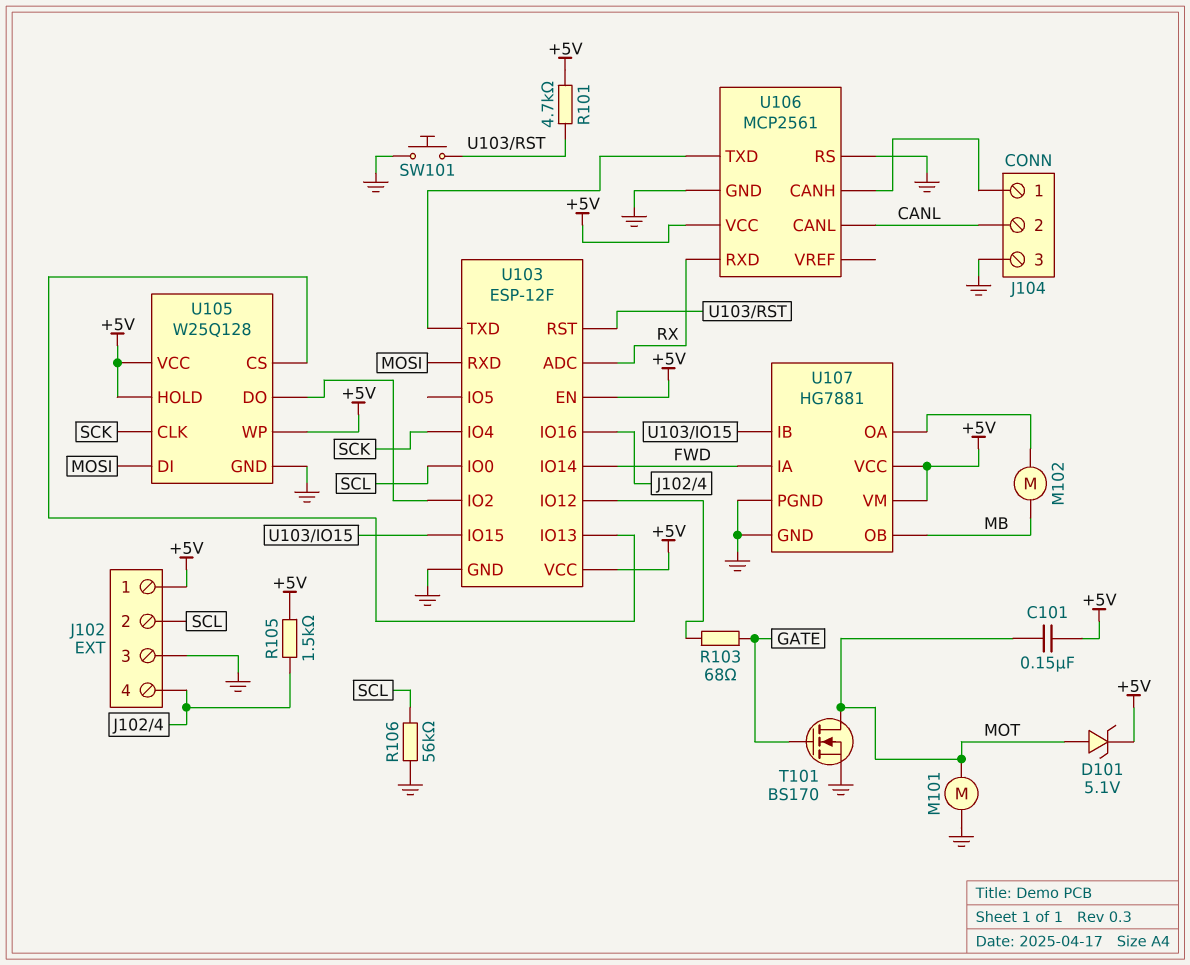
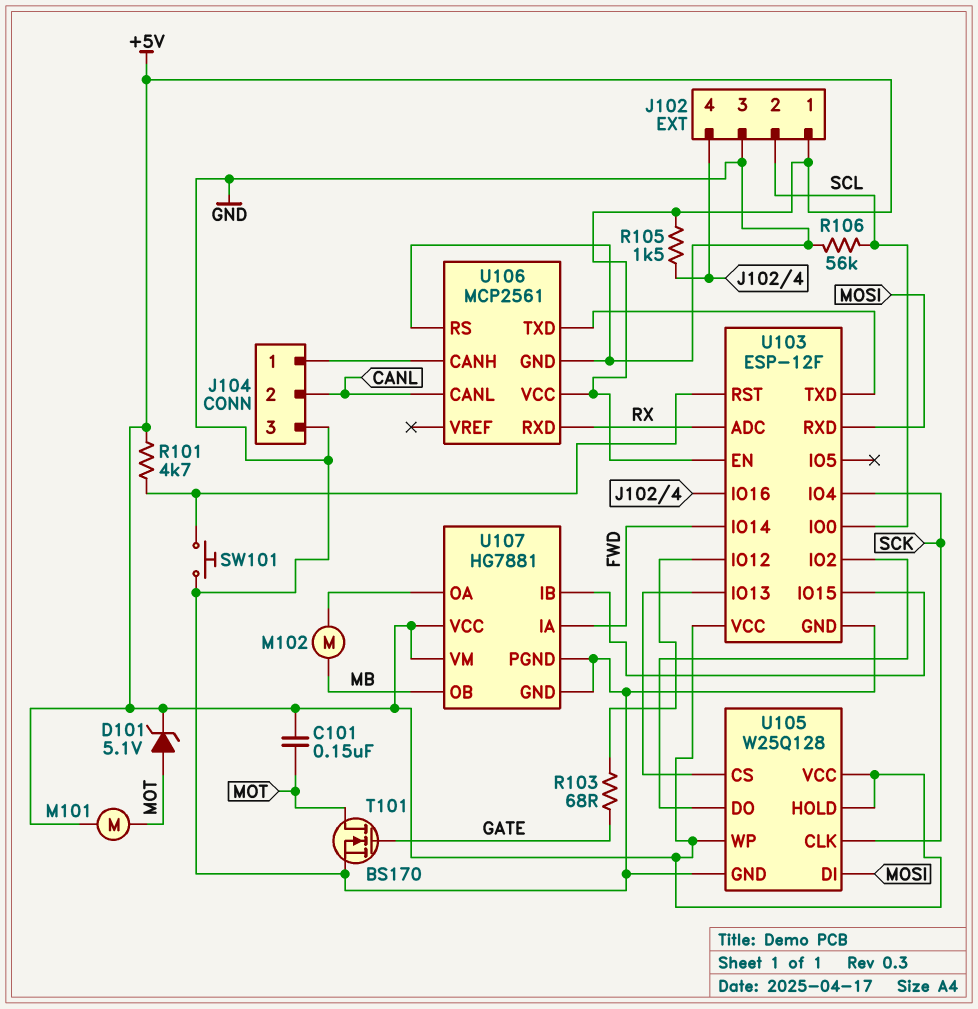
M101: motor (GND, MOT) -> motor (+5V, MOT)

